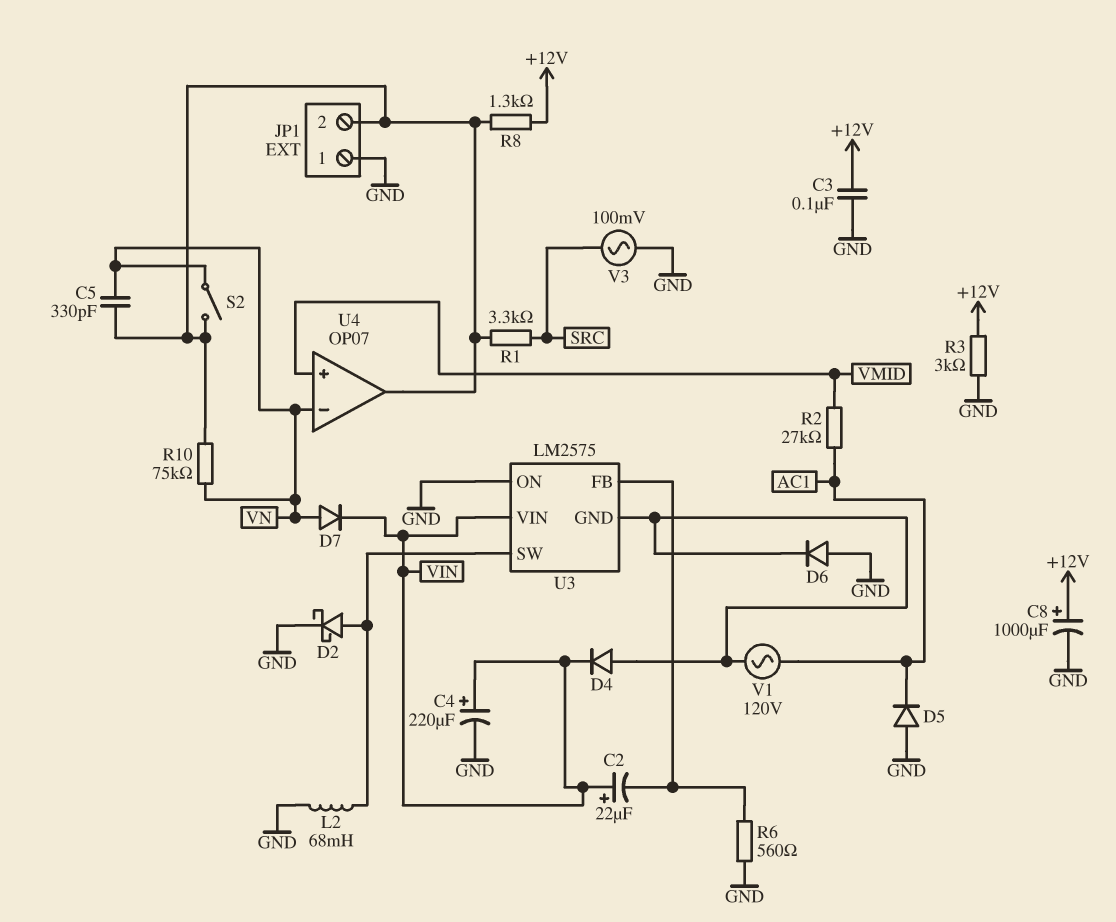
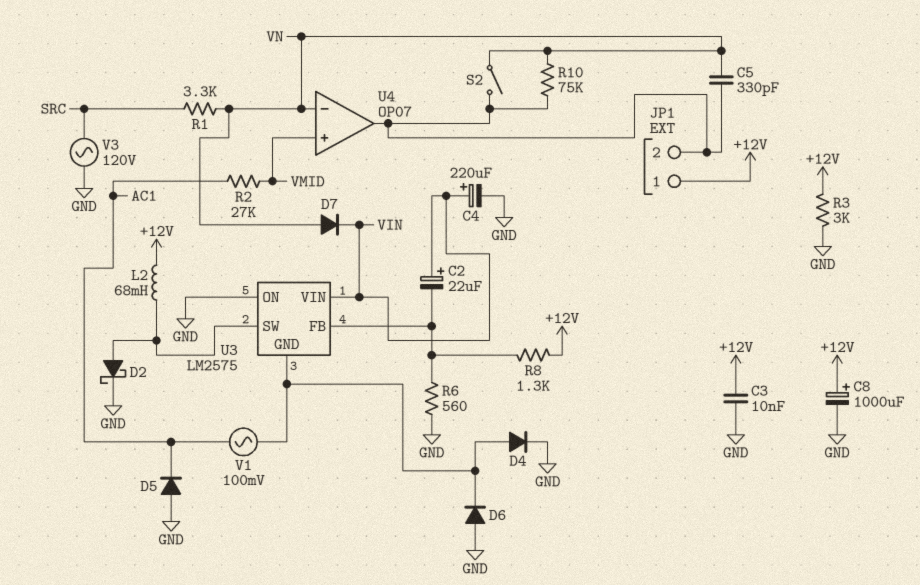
C3: 100nF (+12V, GND) -> 10nF (+12V, GND)
D4: diode (A U3/GND, K VIN) -> diode (A U3/GND, K GND)
JP1 pin 1: GND -> +12V
L2: 68mH (GND, U3/SW) -> 68mH (+12V, U3/SW)
R1: 3.3k (JP1/2, SRC) -> 3.3k (SRC, VN)
R8: 1.3k (+12V, JP1/2) -> 1.3k (+12V, U3/FB)
V1: AC 120V (AC1, U3/GND) -> AC 100mV (AC1, U3/GND)
V3: AC 100mV (GND, SRC) -> AC 120V (GND, SRC)

